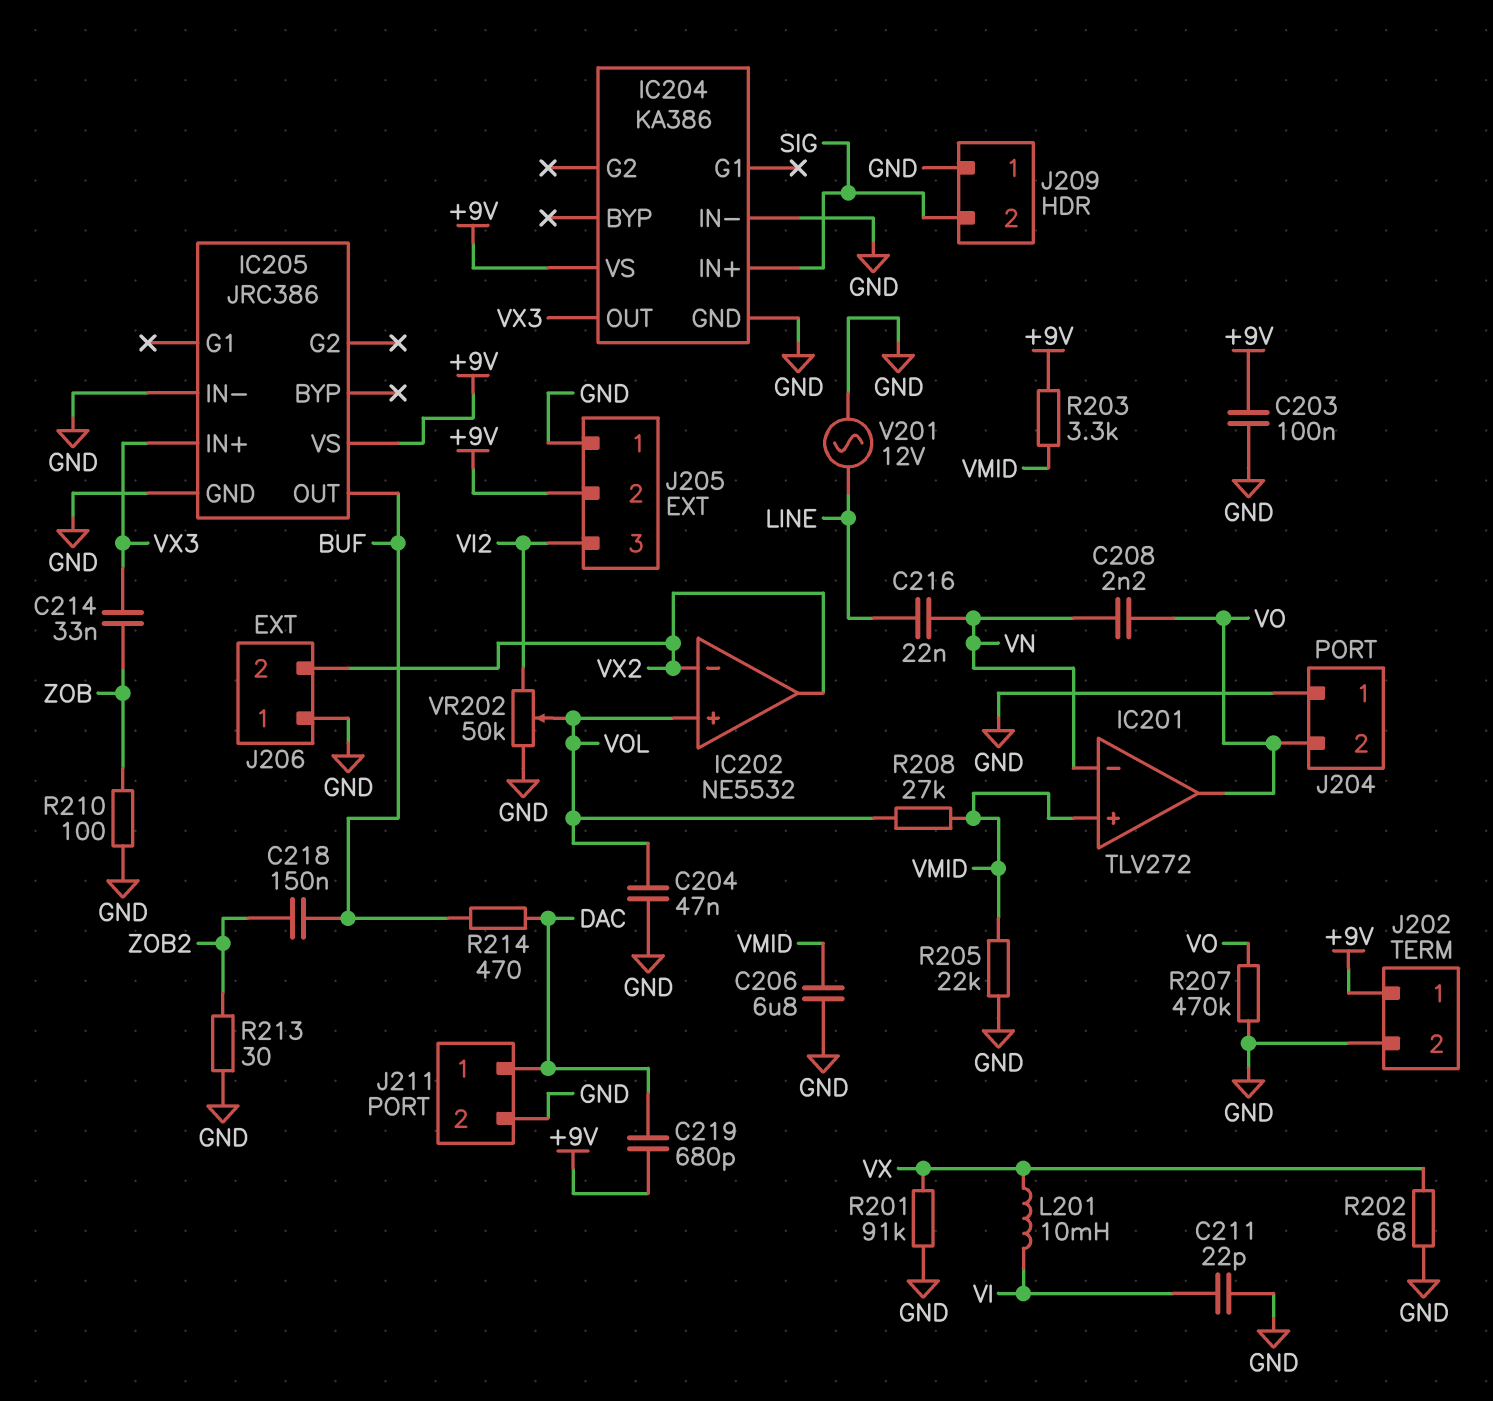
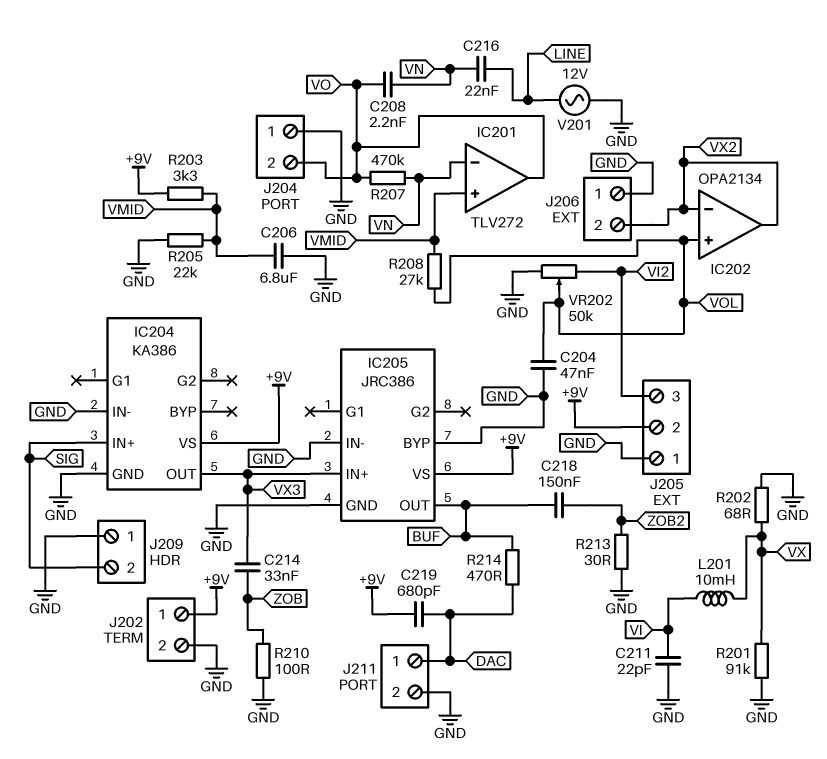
C203: 100nF (+9V, GND) -> none
IC202: NE5532 -> OPA2134
IC205 pin BYP: none -> GND
R207: 470k (GND, VO) -> 470k (VN, VO)

